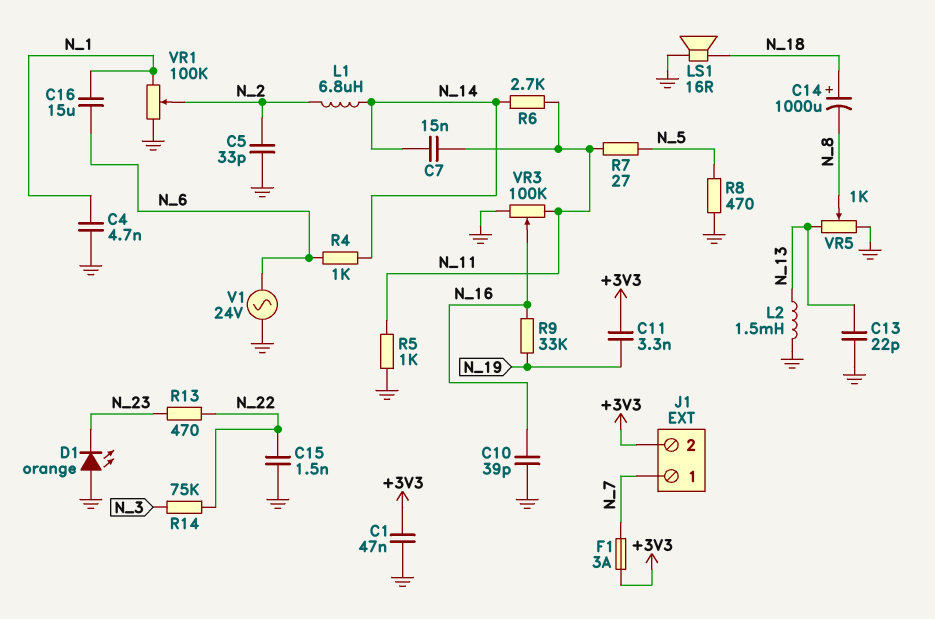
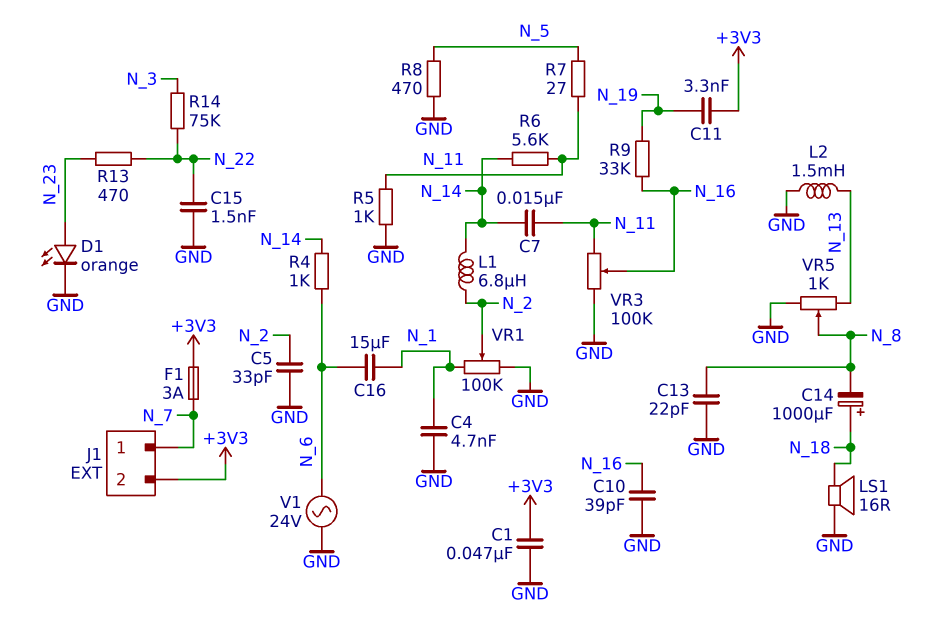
C13: 22pF (GND, N_13) -> 22pF (GND, N_8)
D1: LED orange (A GND, K N_23) -> LED orange (A N_23, K GND)
R6: 2.7k (N_11, N_14) -> 5.6k (N_11, N_14)

